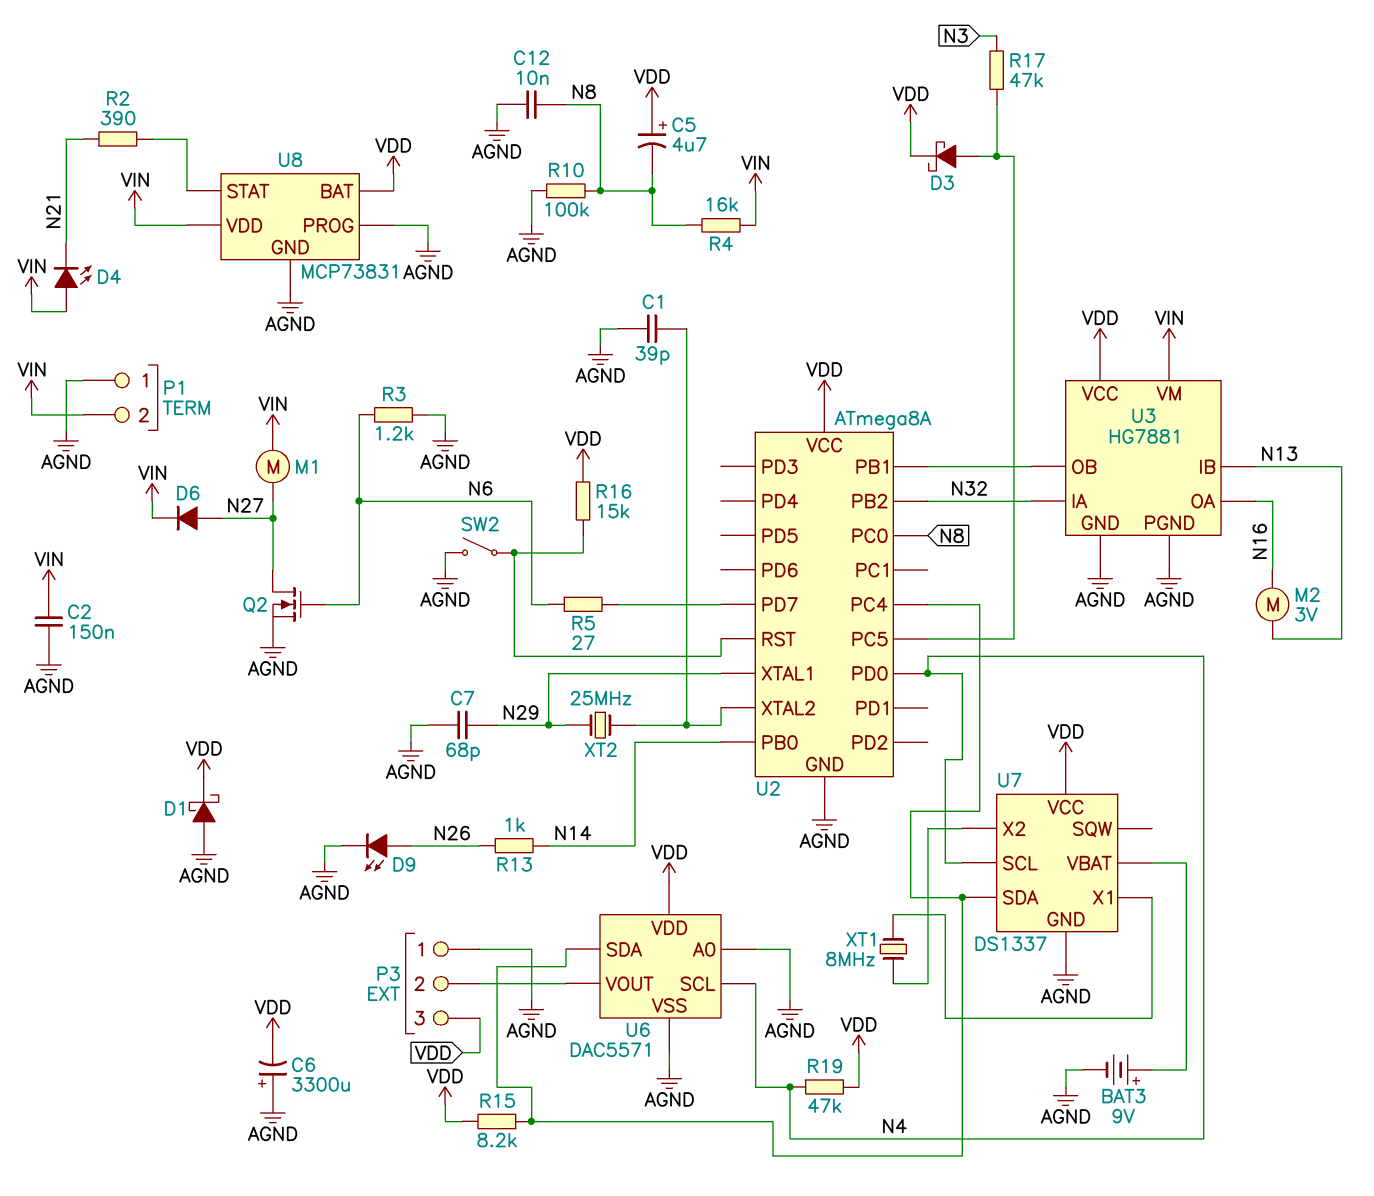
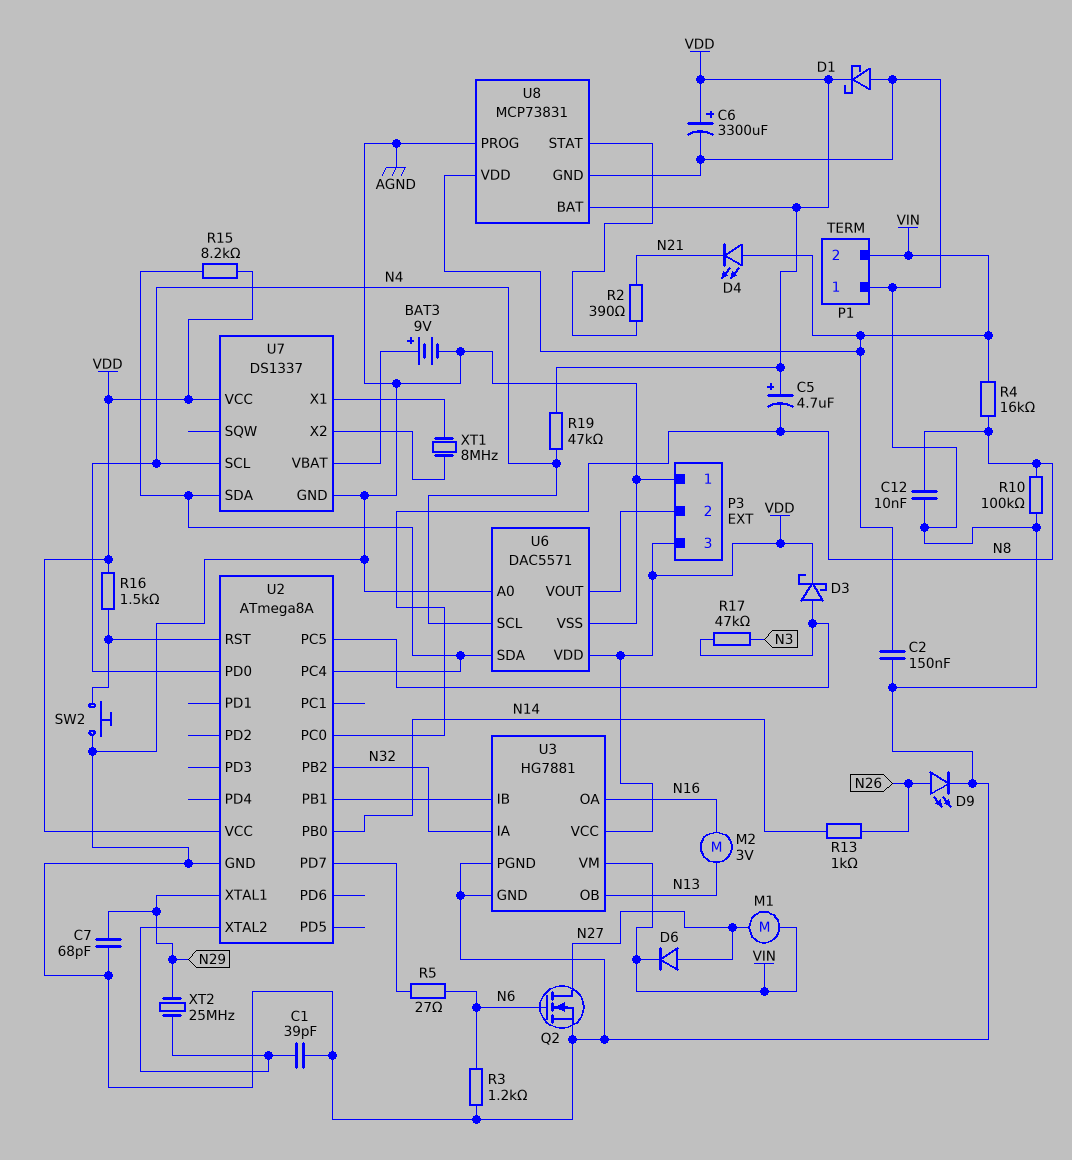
C6: 3300uF (plus AGND, minus VDD) -> 3300uF (plus VDD, minus AGND)
R16: 15k (U2/RST, VDD) -> 1.5k (U2/RST, VDD)
SW2: switch (AGND, U2/RST) -> button (AGND, U2/RST)
U3 pin IB: N13 -> U2/PB1
U3 pin OB: U2/PB1 -> N13

